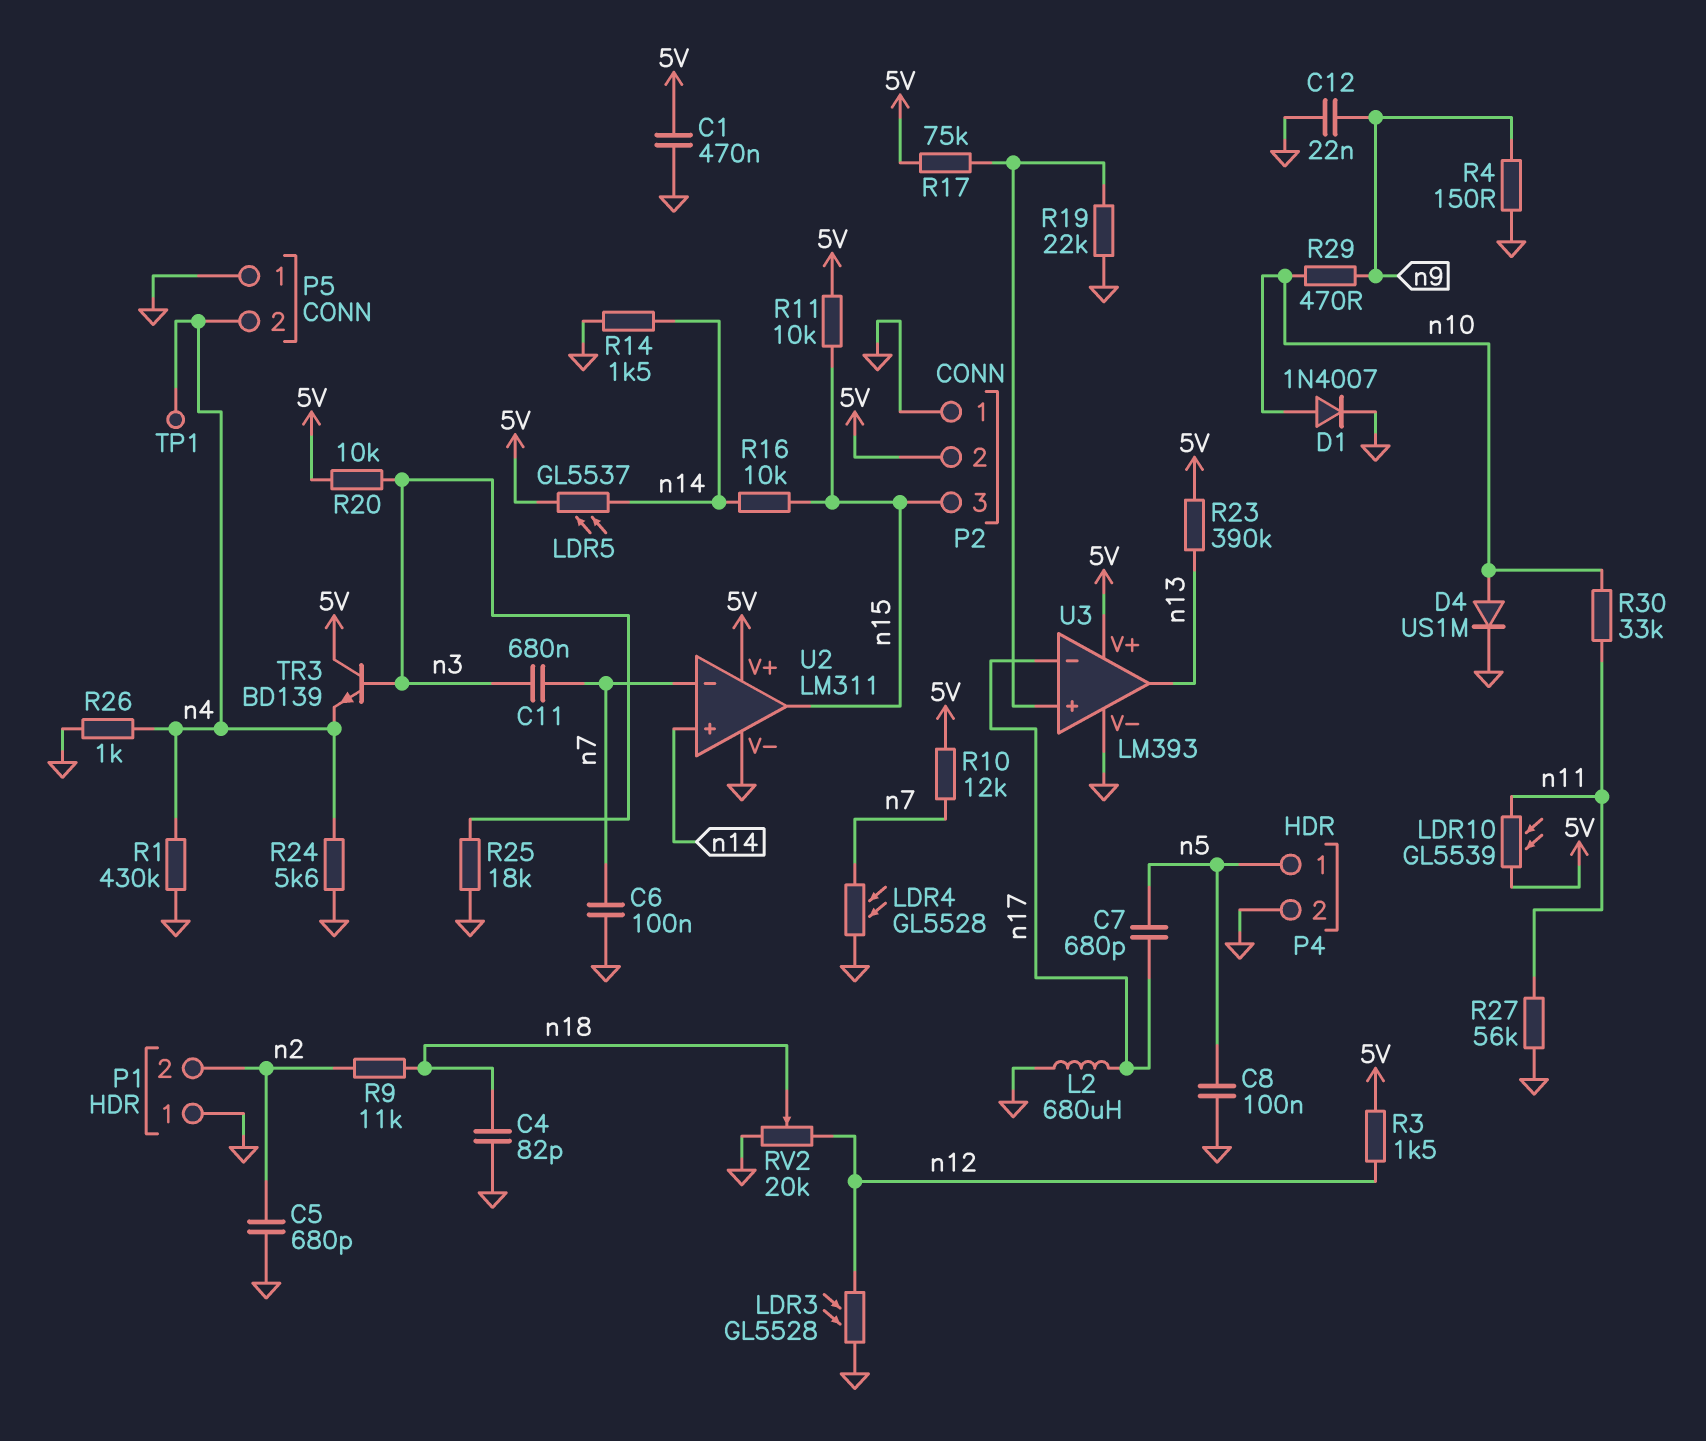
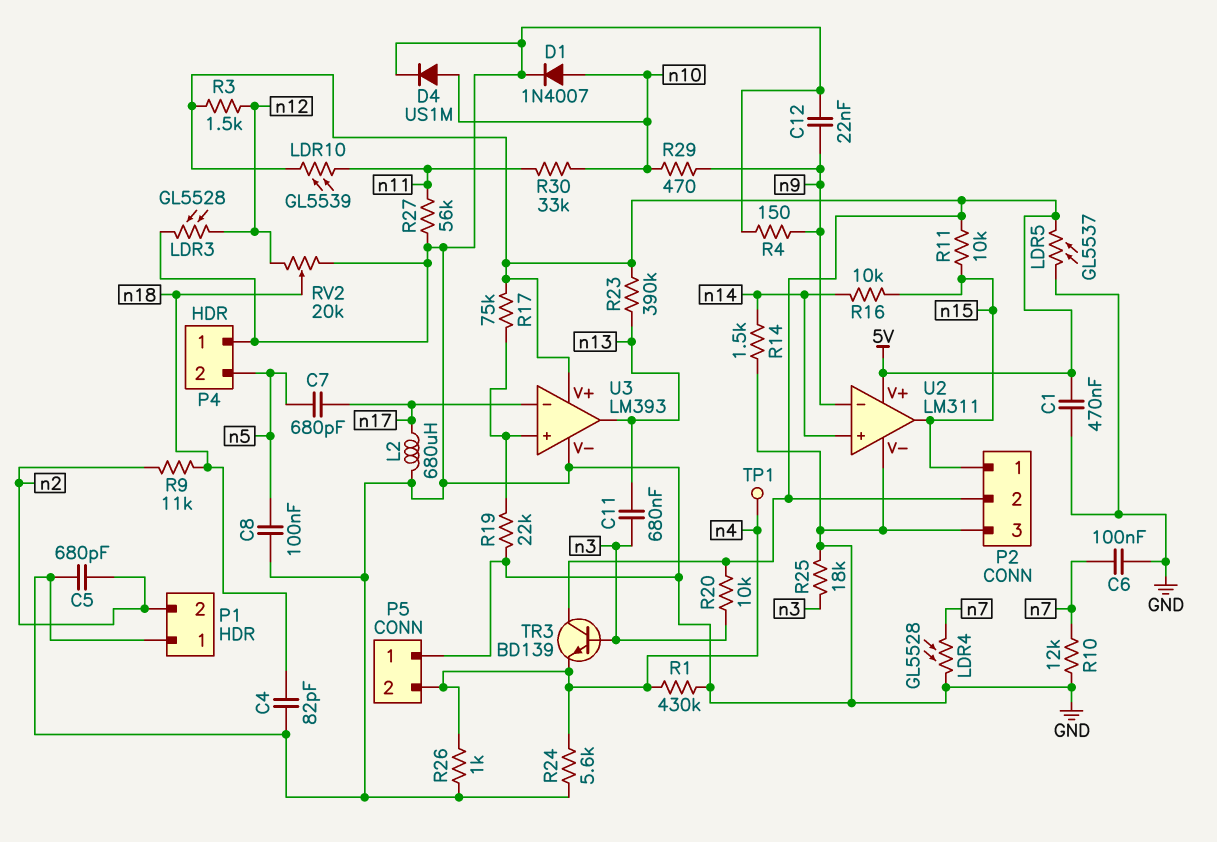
C11: 680nF (n3, n7) -> 680nF (n3, n13)
LDR5: GL5537 (5V, n14) -> GL5537 (5V, GND)
P2 pin 1: GND -> n15
P2 pin 3: n15 -> GND
P4 pin 1: n5 -> GND
P4 pin 2: GND -> n5
R10: 12k (5V, n7) -> 12k (GND, n7)
U2 pin in-: n7 -> n9

